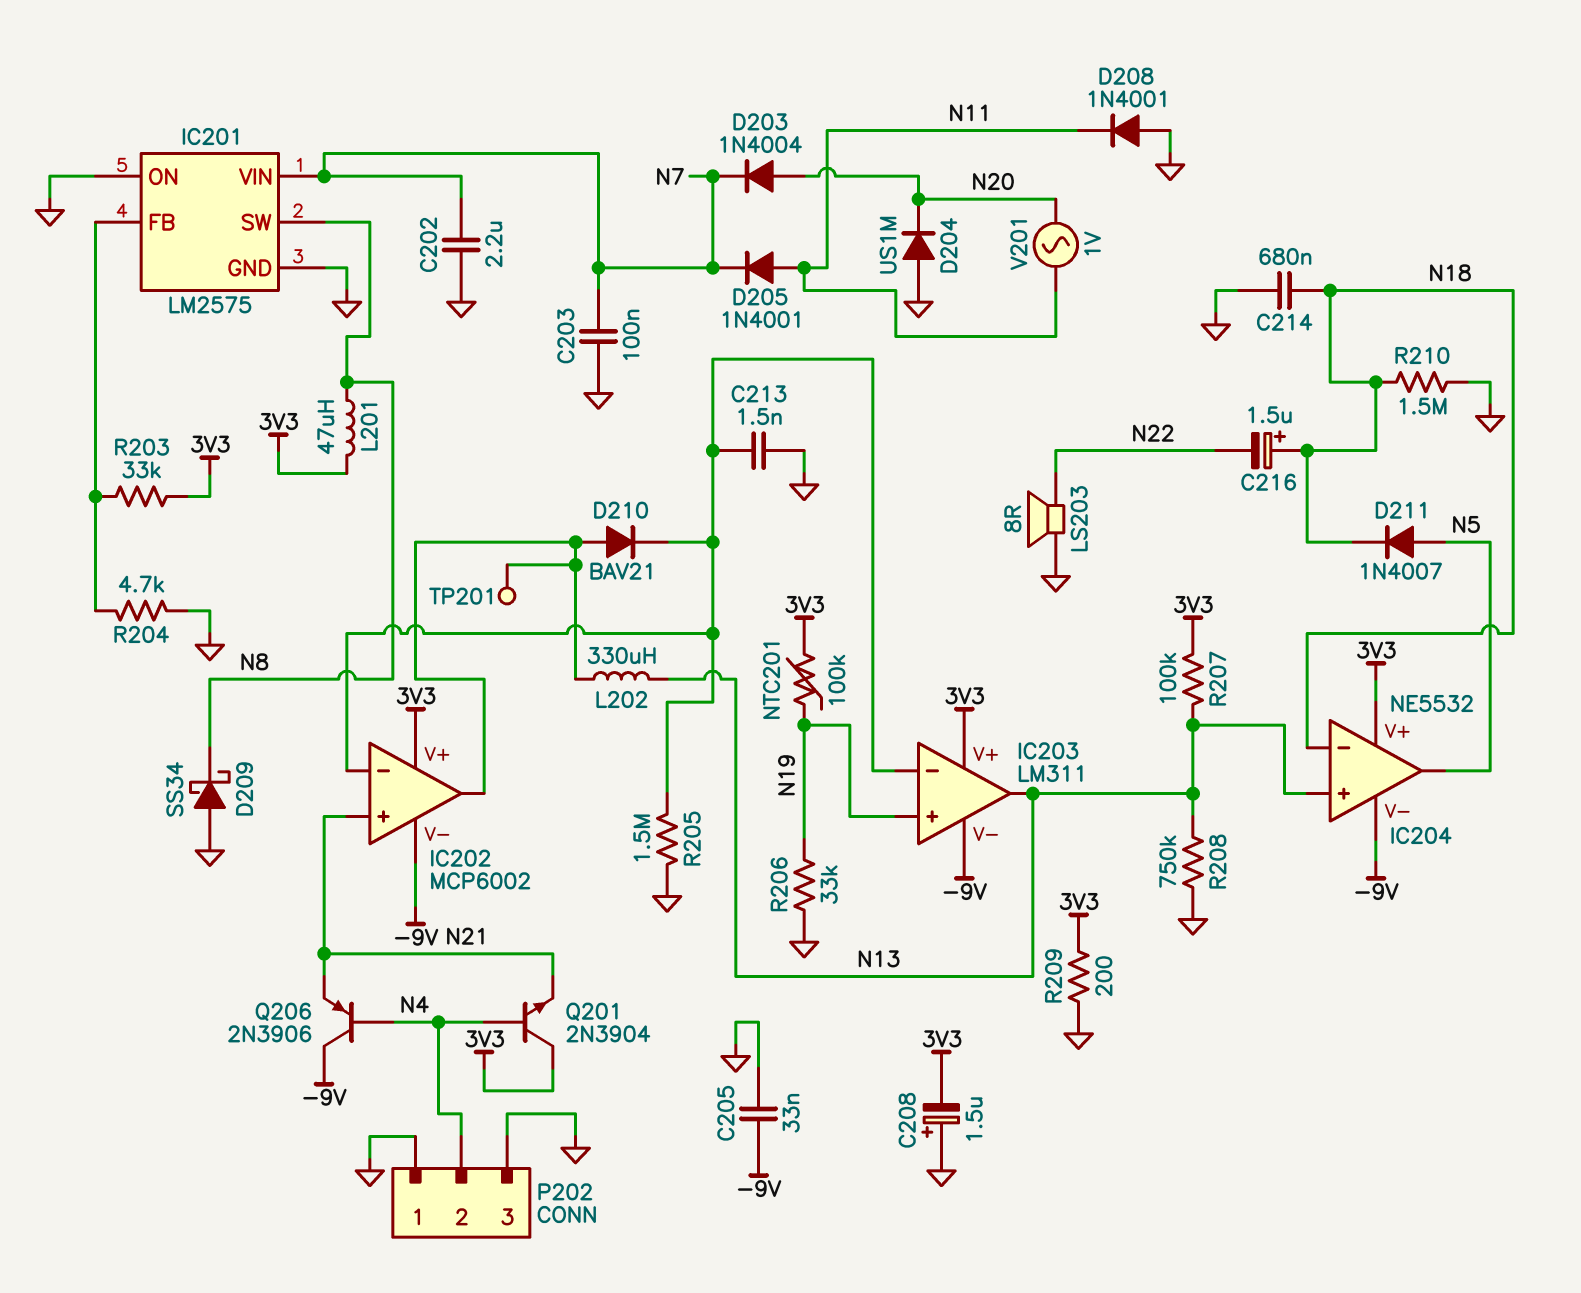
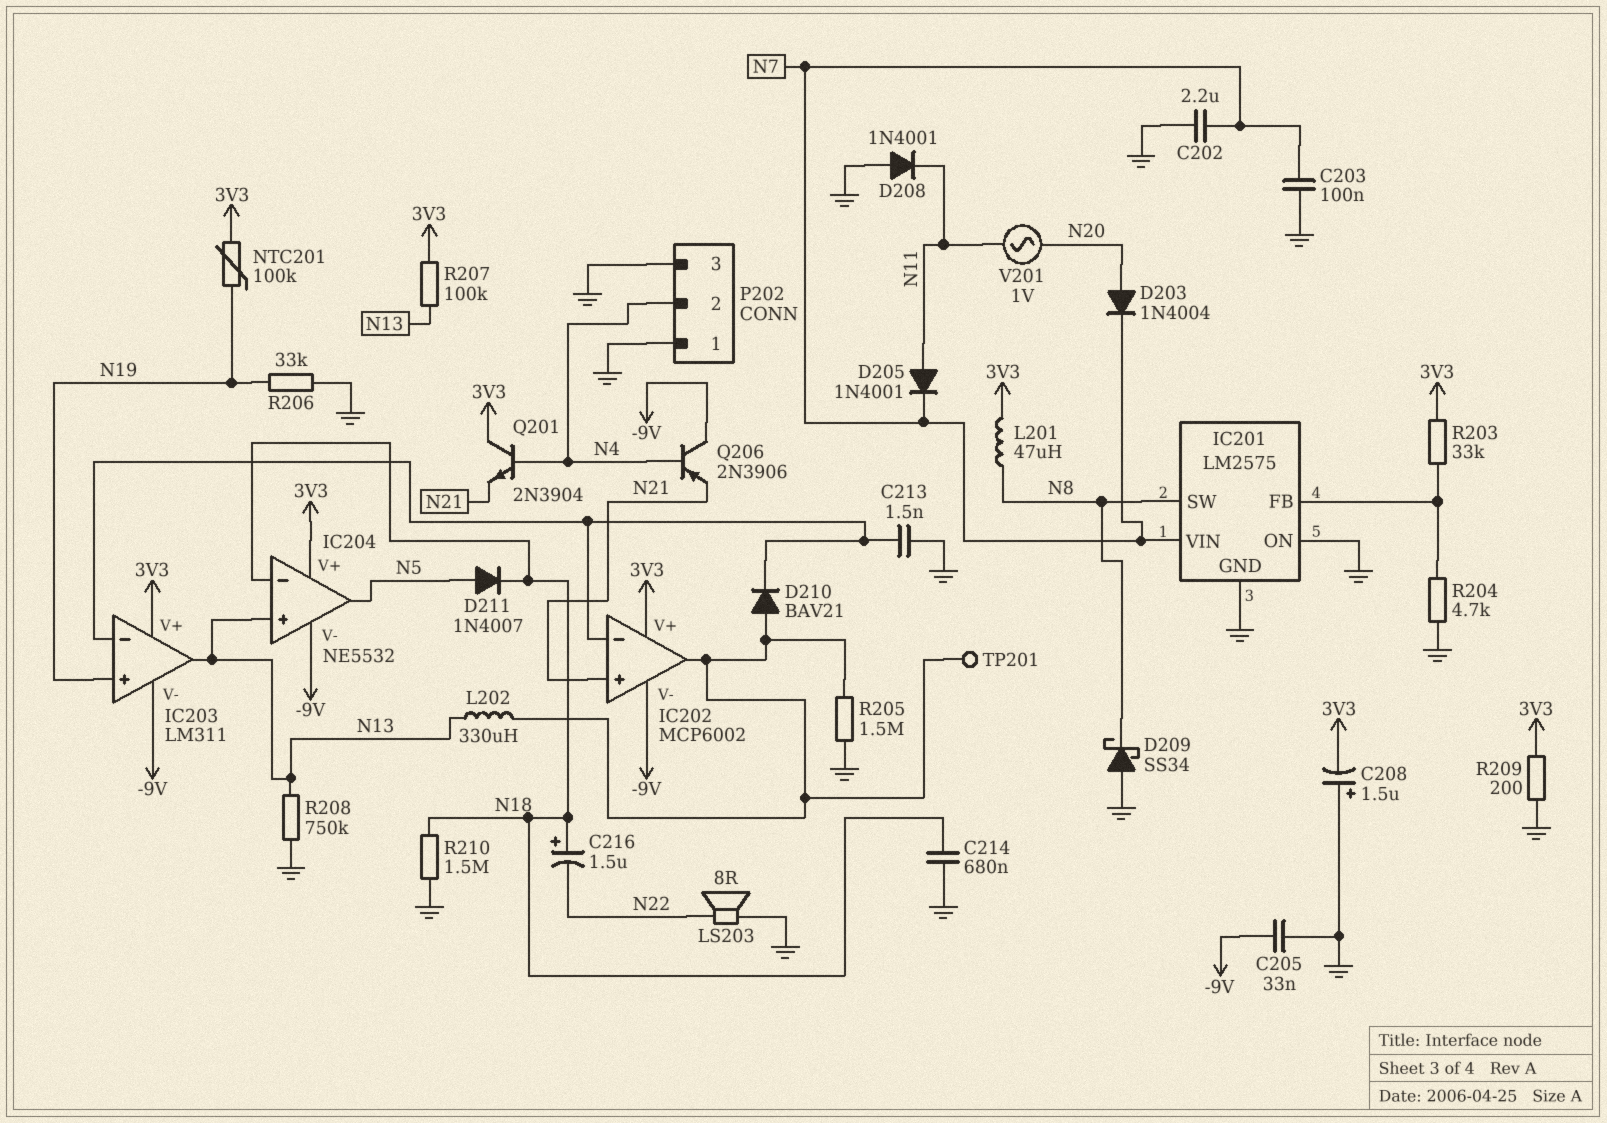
D204: diode US1M (A GND, K N20) -> none
R205: 1.5M (GND, IC202/in-) -> 1.5M (GND, IC202/out)

